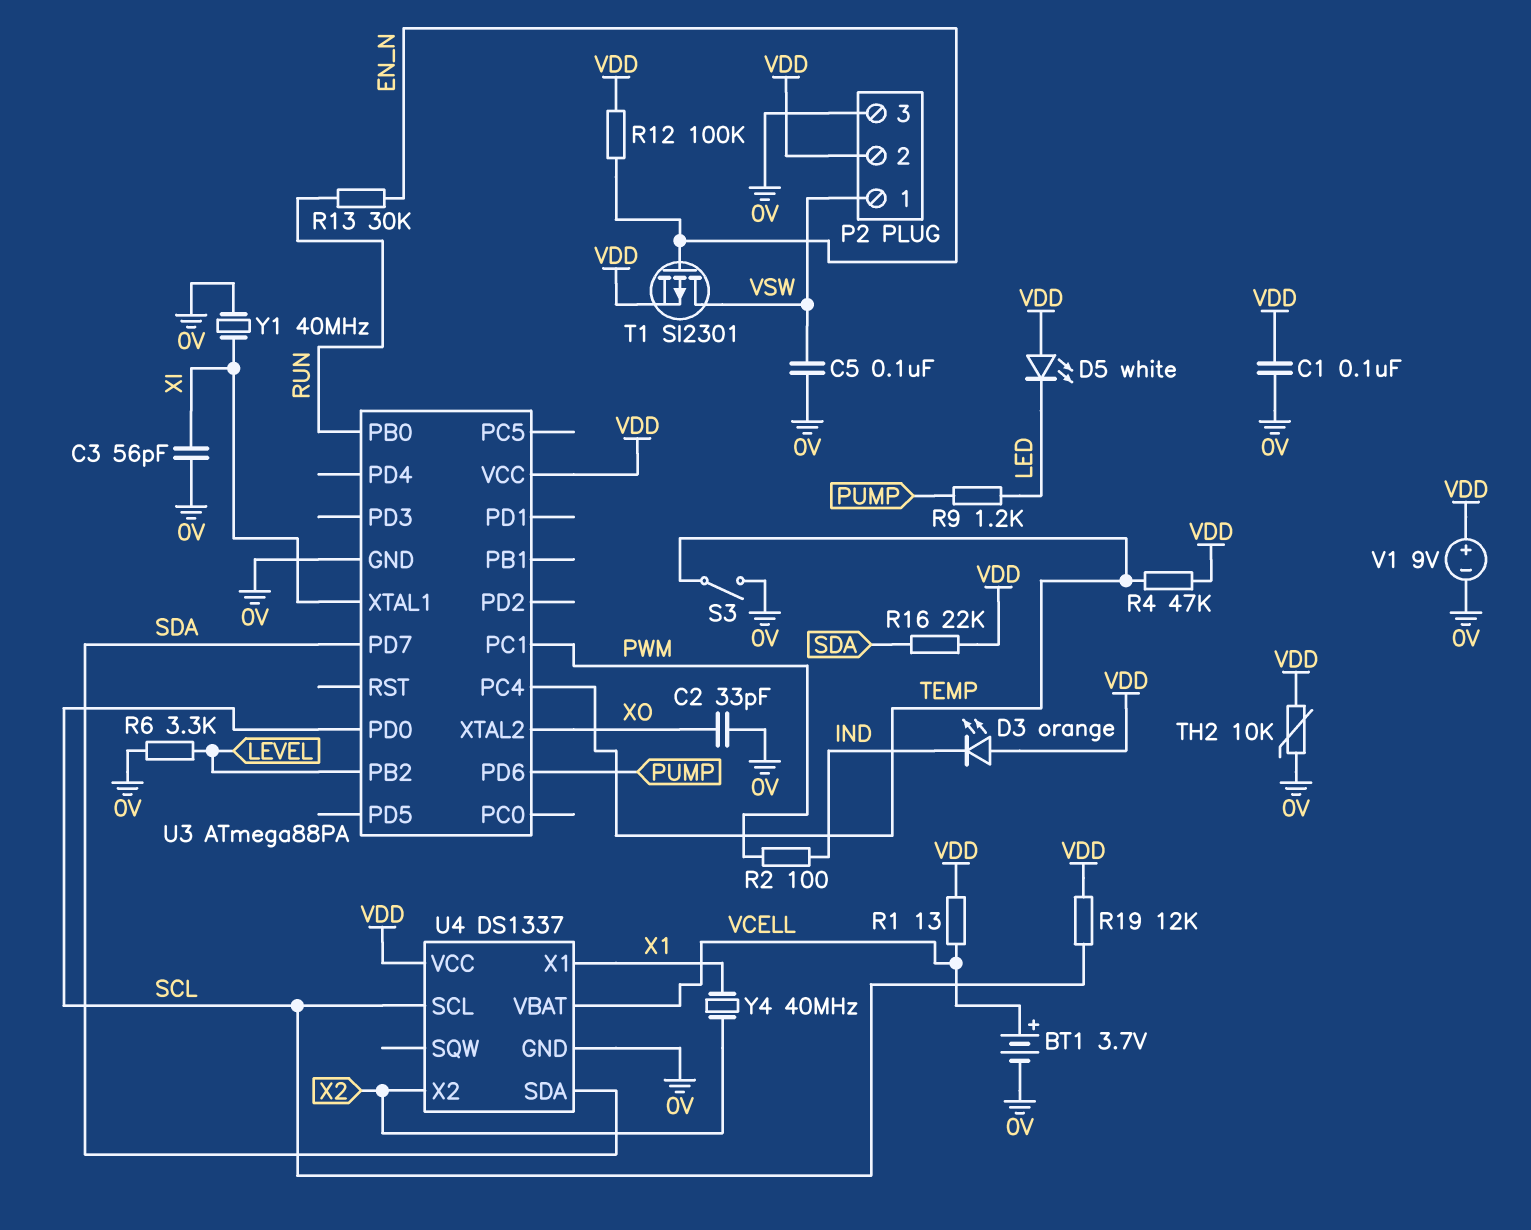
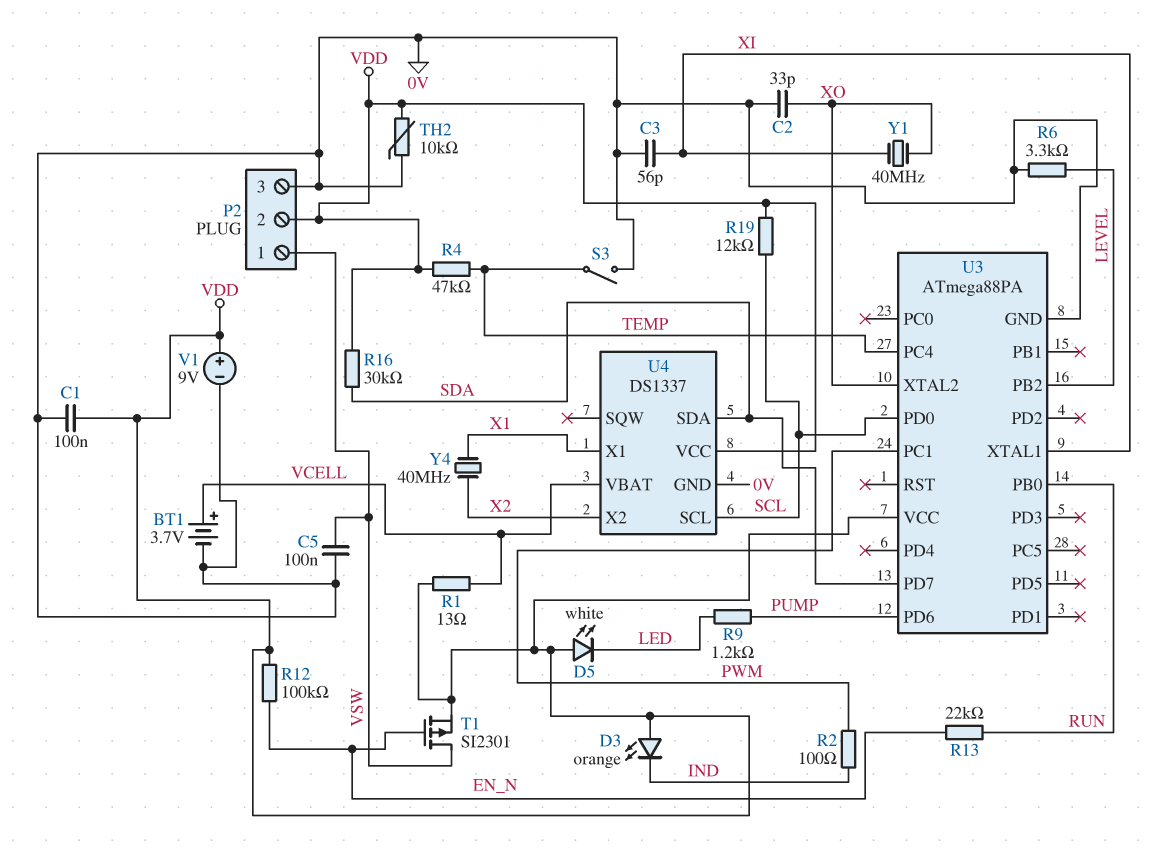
R13: 30k (EN_N, RUN) -> 22k (EN_N, RUN)
R16: 22k (SDA, VDD) -> 30k (SDA, VDD)
Y1: 40MHz (0V, XI) -> 40MHz (XI, XO)

